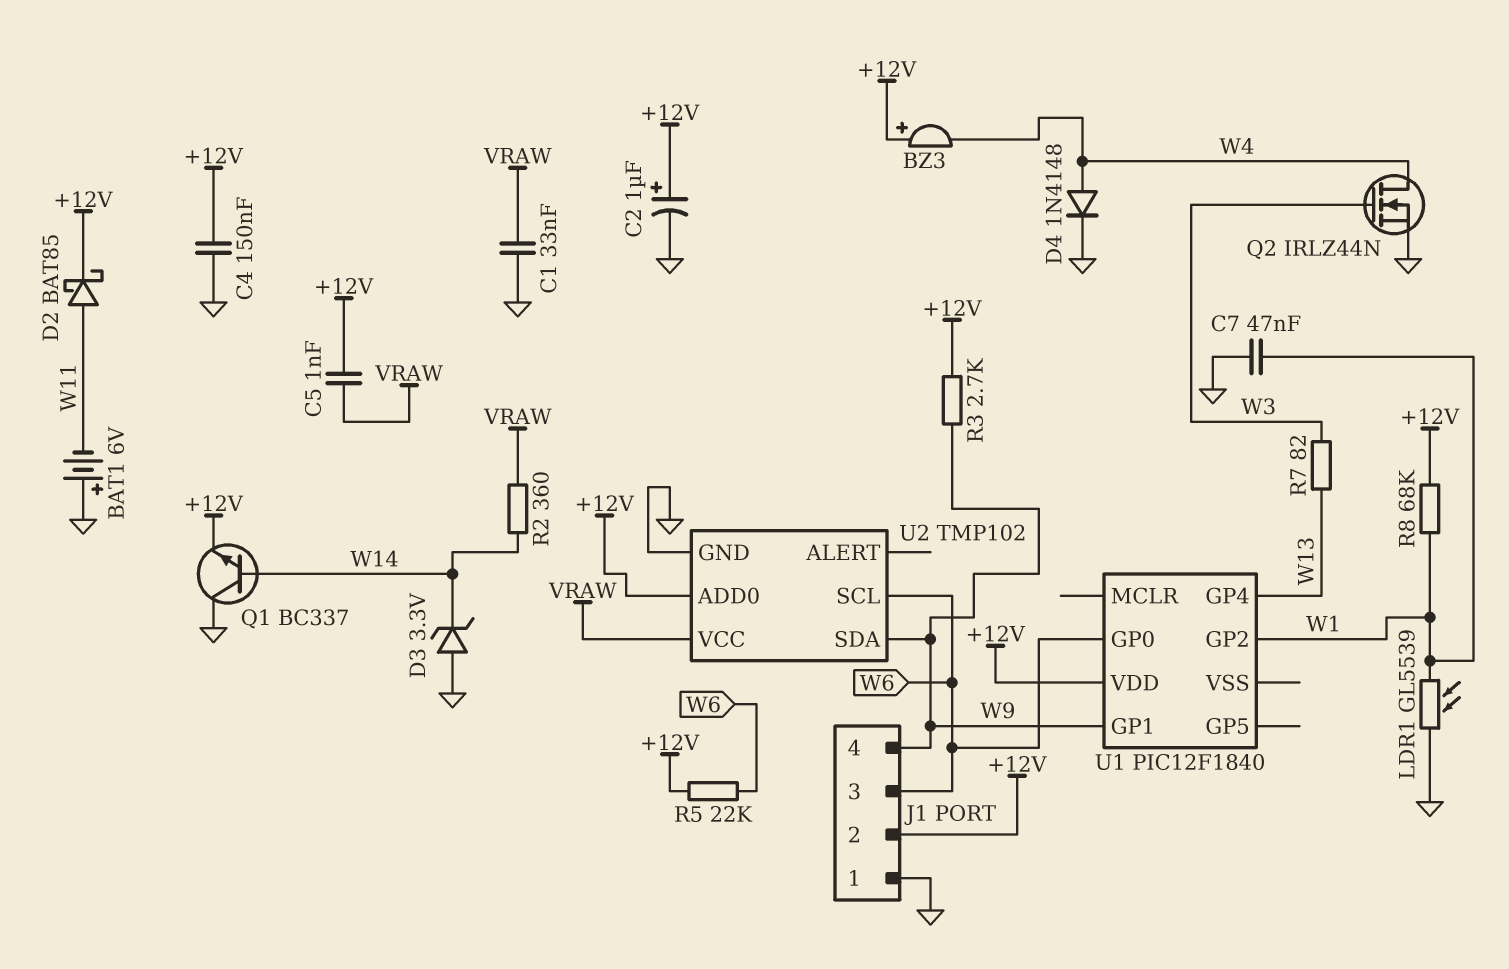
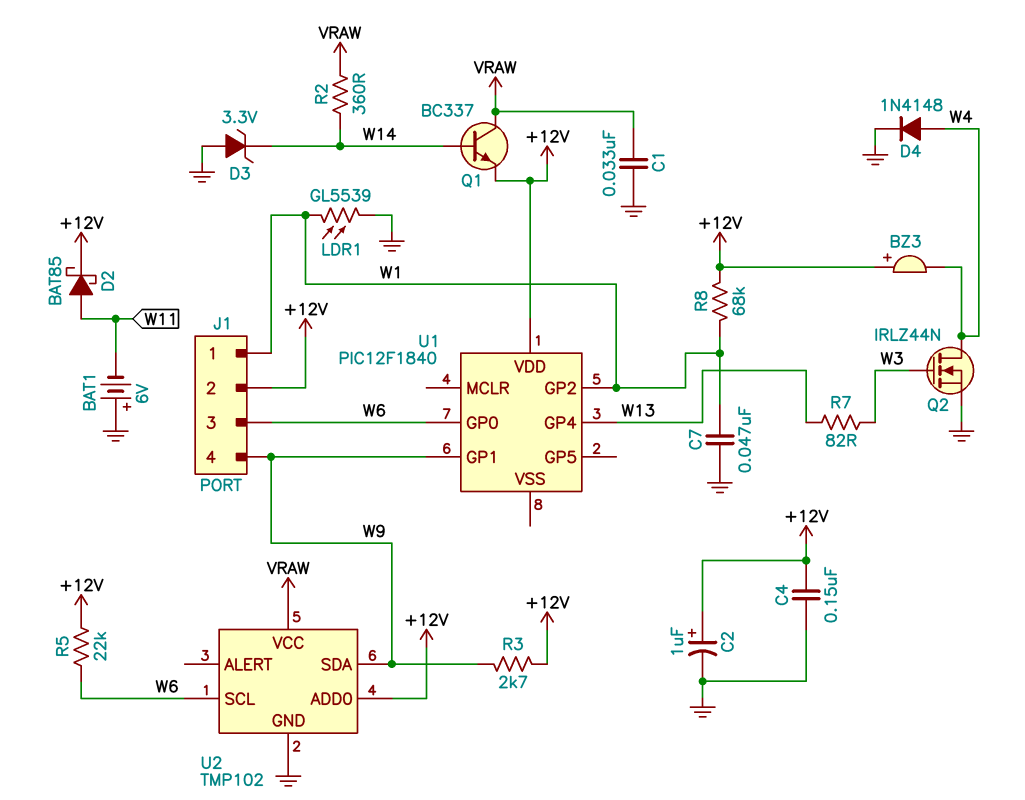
C5: 1nF (+12V, VRAW) -> none
J1 pin 1: GND -> W1
Q1: NPN BC337 (B W14, C GND, E +12V) -> NPN BC337 (B W14, C VRAW, E +12V)

